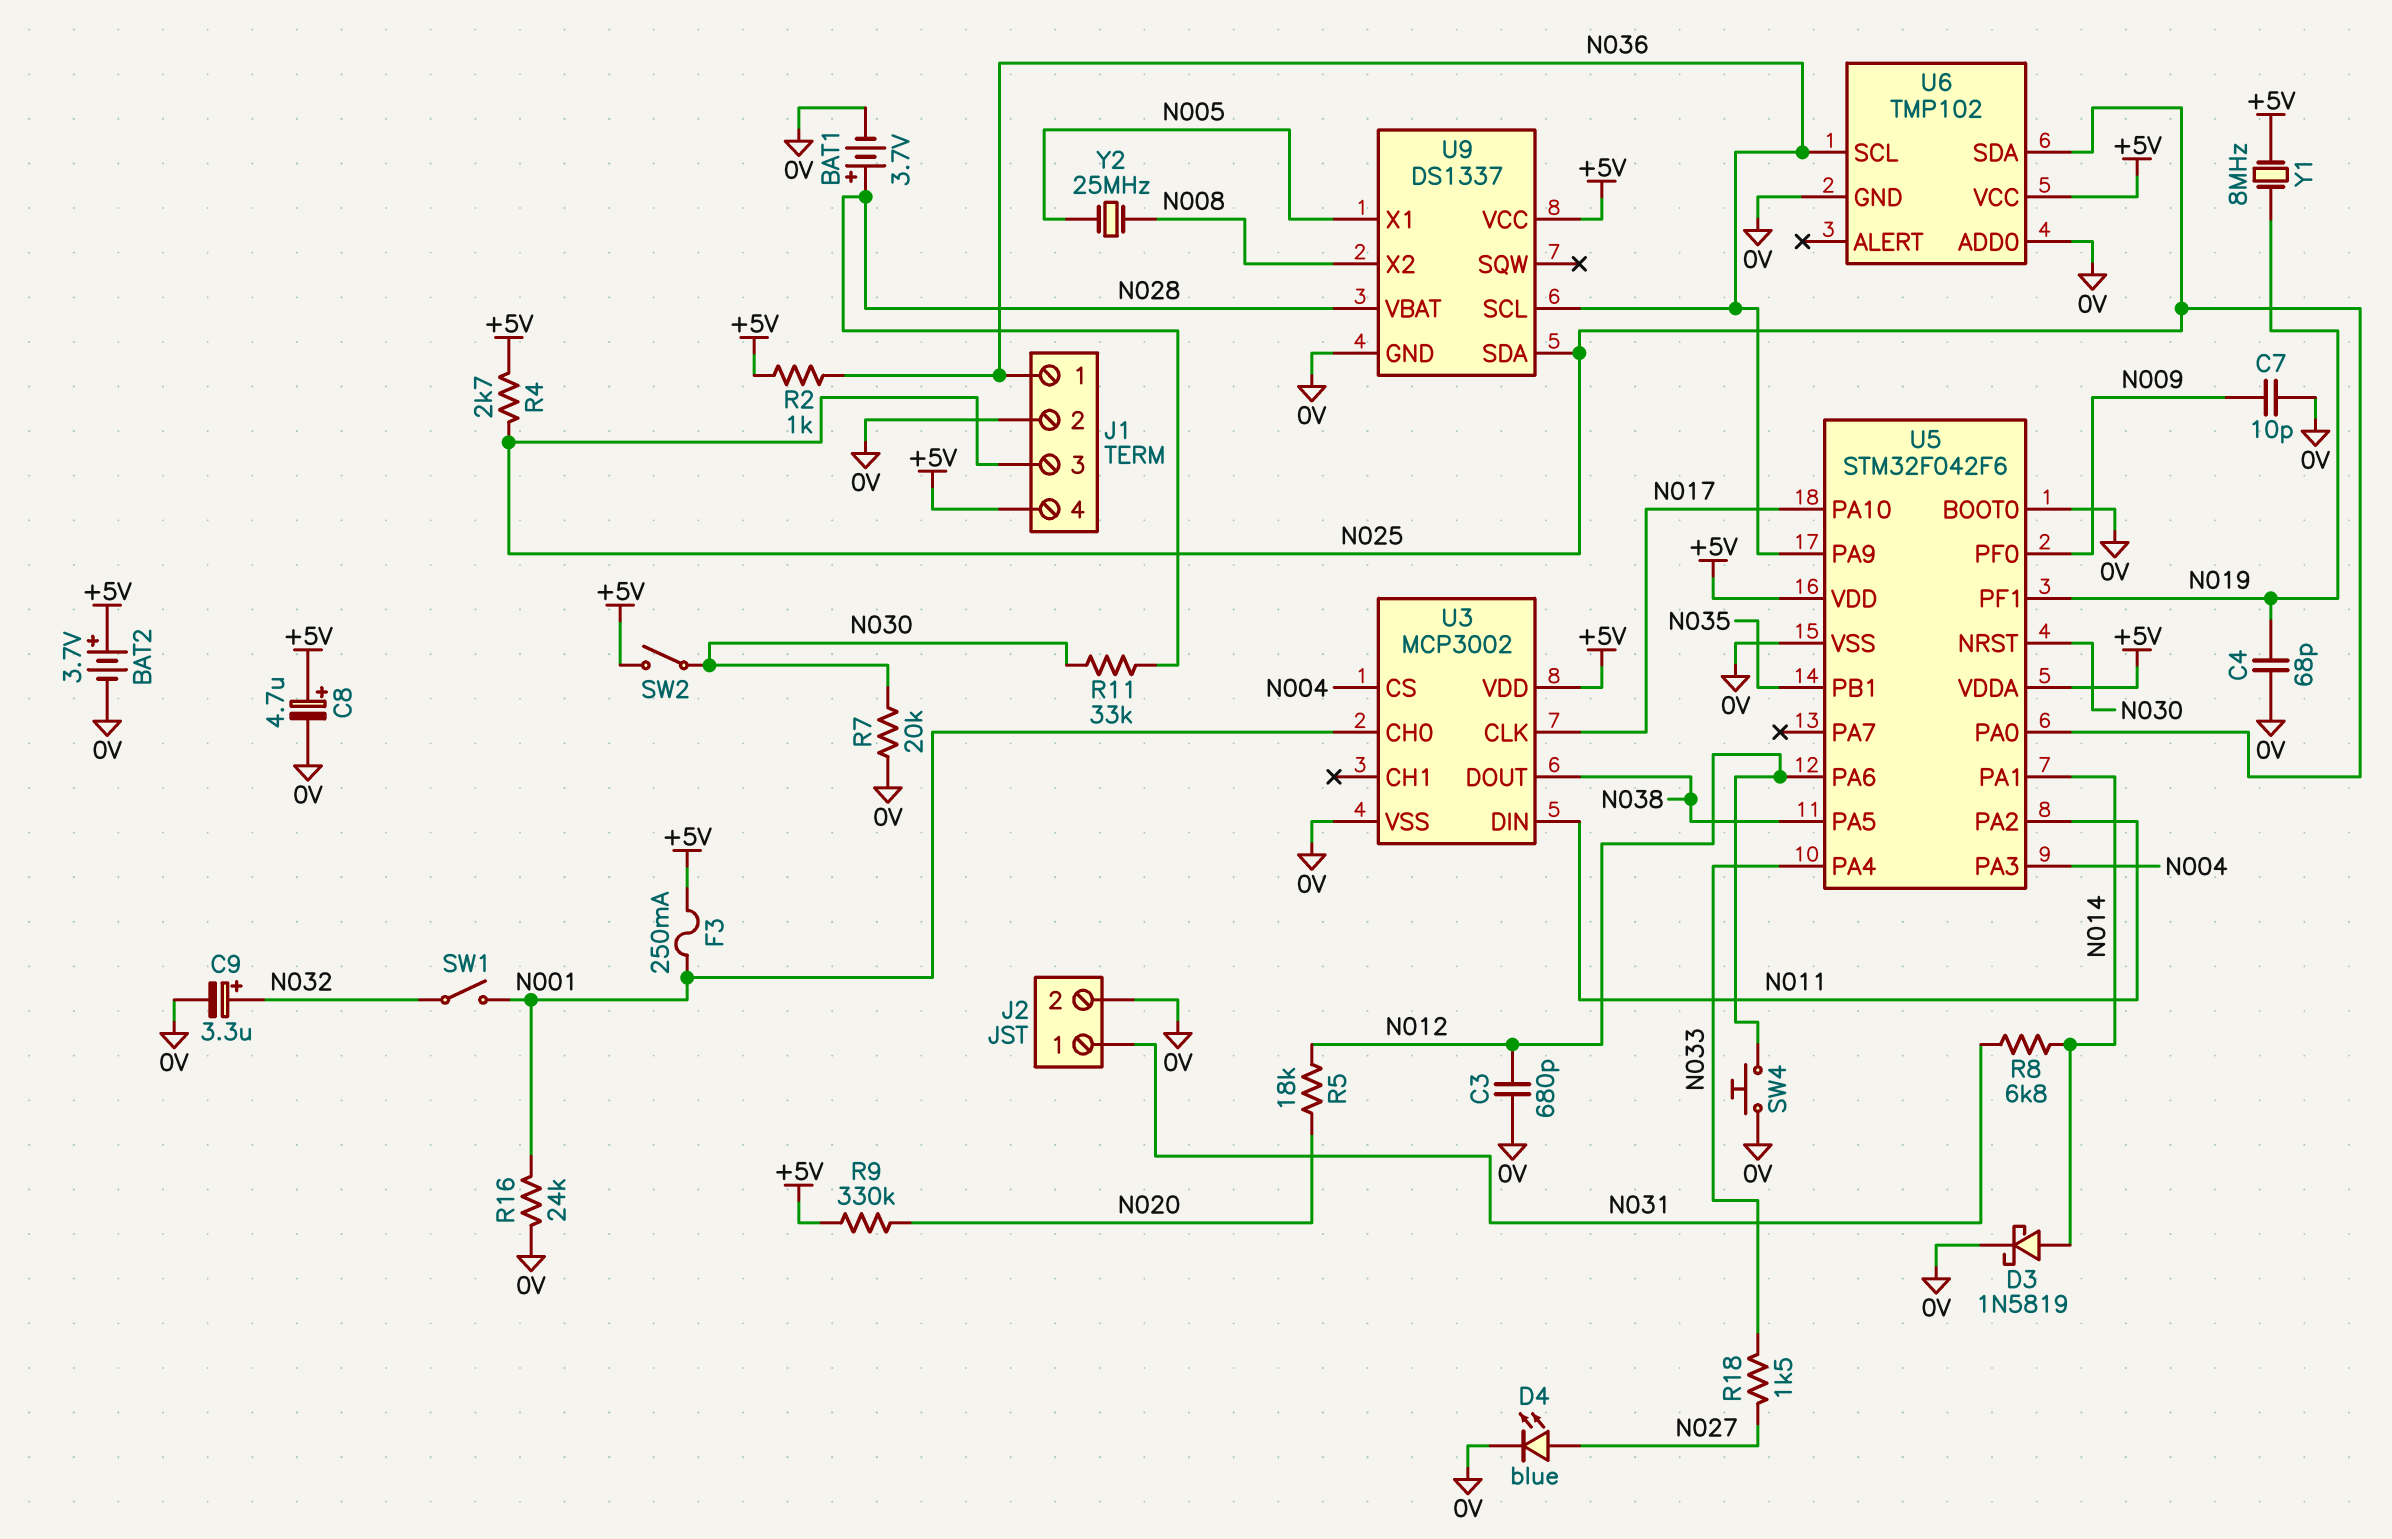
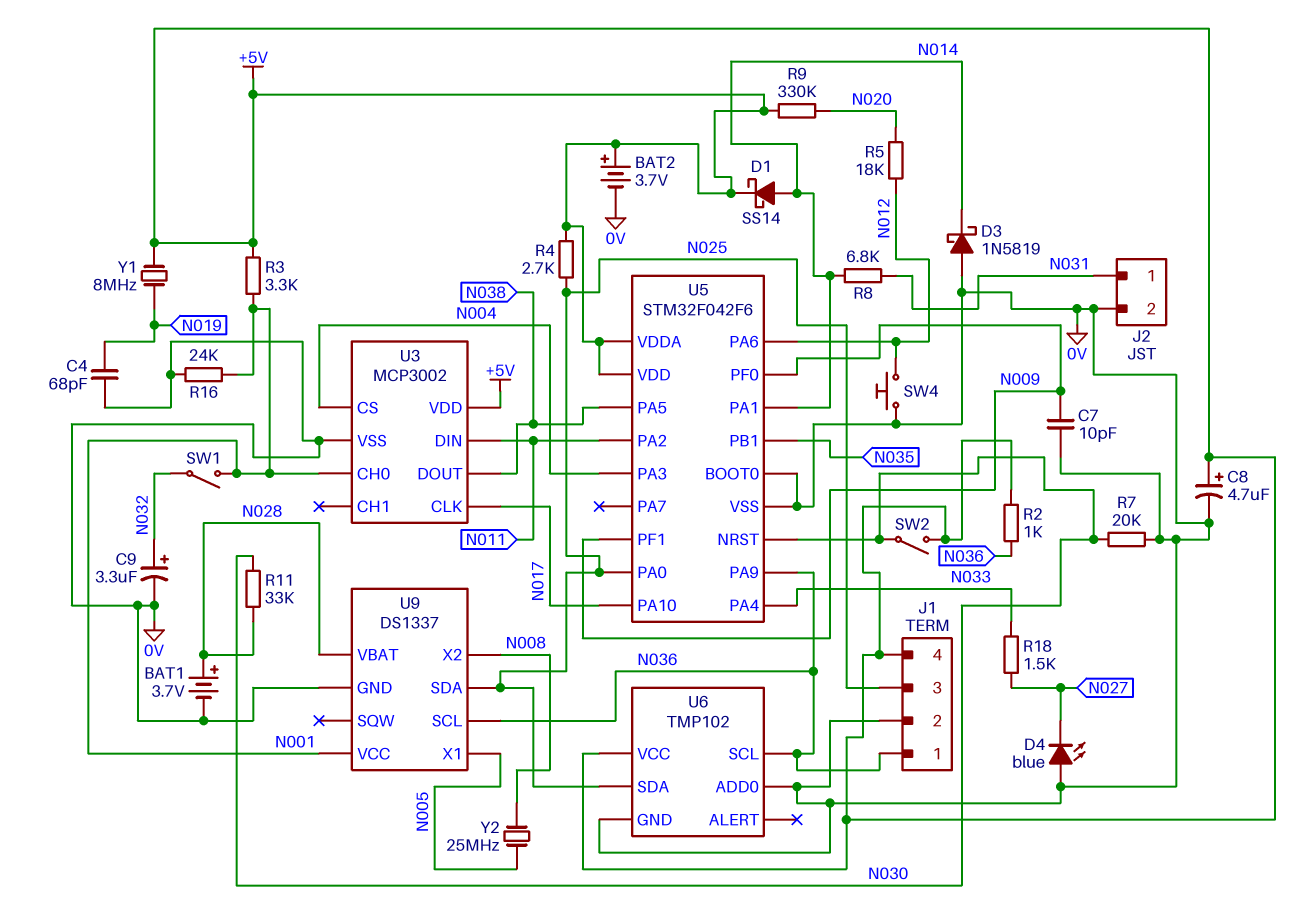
C3: 680pF (0V, N012) -> none
D1: none -> schottky SS14 (A N014, K +5V)
D3: schottky 1N5819 (A N014, K 0V) -> schottky 1N5819 (A 0V, K N014)
D4: LED blue (A N027, K 0V) -> LED blue (A 0V, K N027)
F3: 250mA (+5V, N001) -> none
R3: none -> 3.3k (+5V, N001)
U5 pin PF1: N019 -> N009
U9 pin VCC: +5V -> N001

